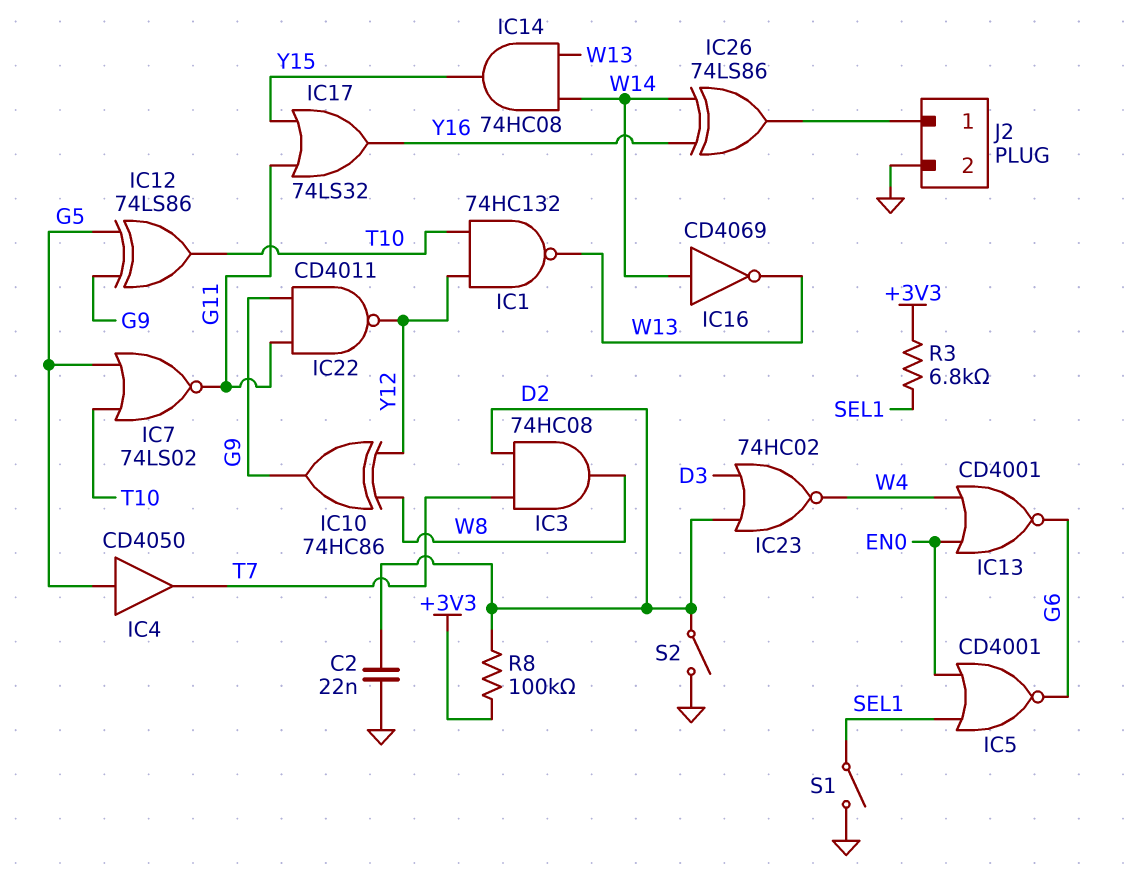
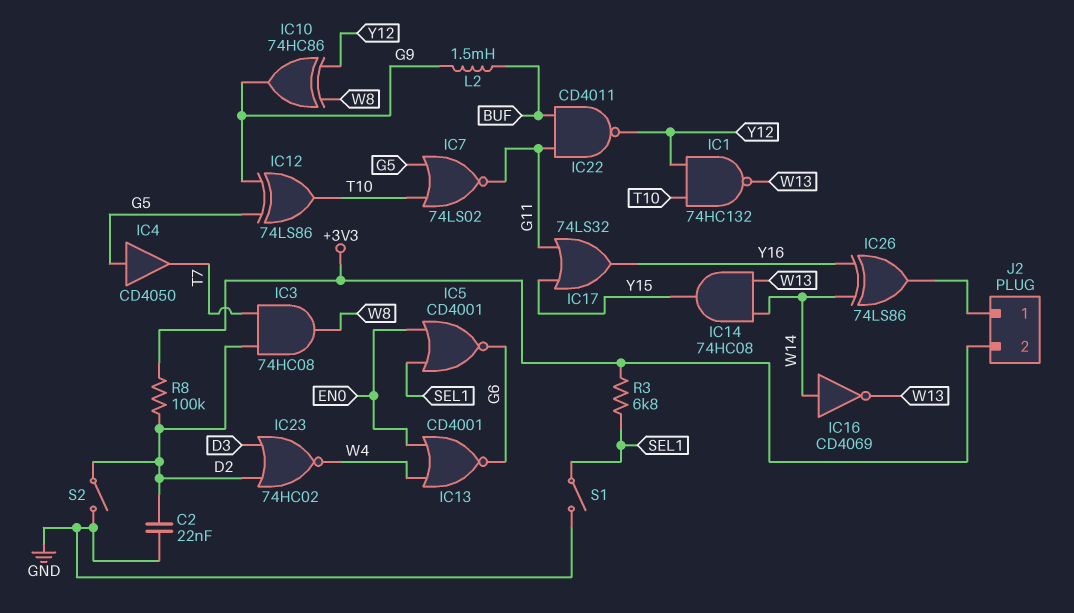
IC22: NAND CD4011 (in G9, in G11, out Y12) -> NAND CD4011 (in BUF, in G11, out Y12)
J2 pin 2: GND -> +3V3
L2: none -> 1.5mH (BUF, G9)

